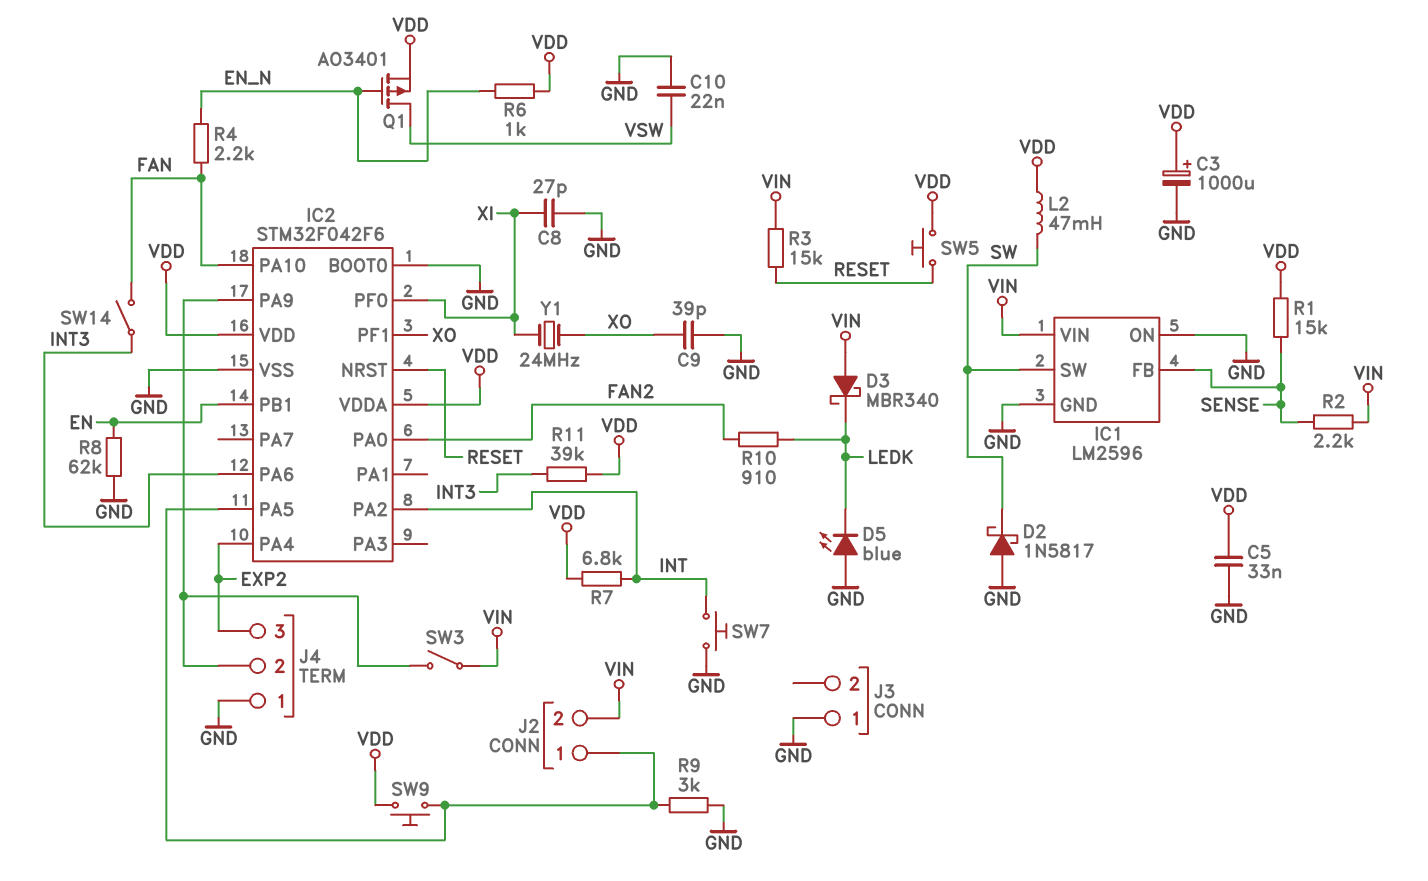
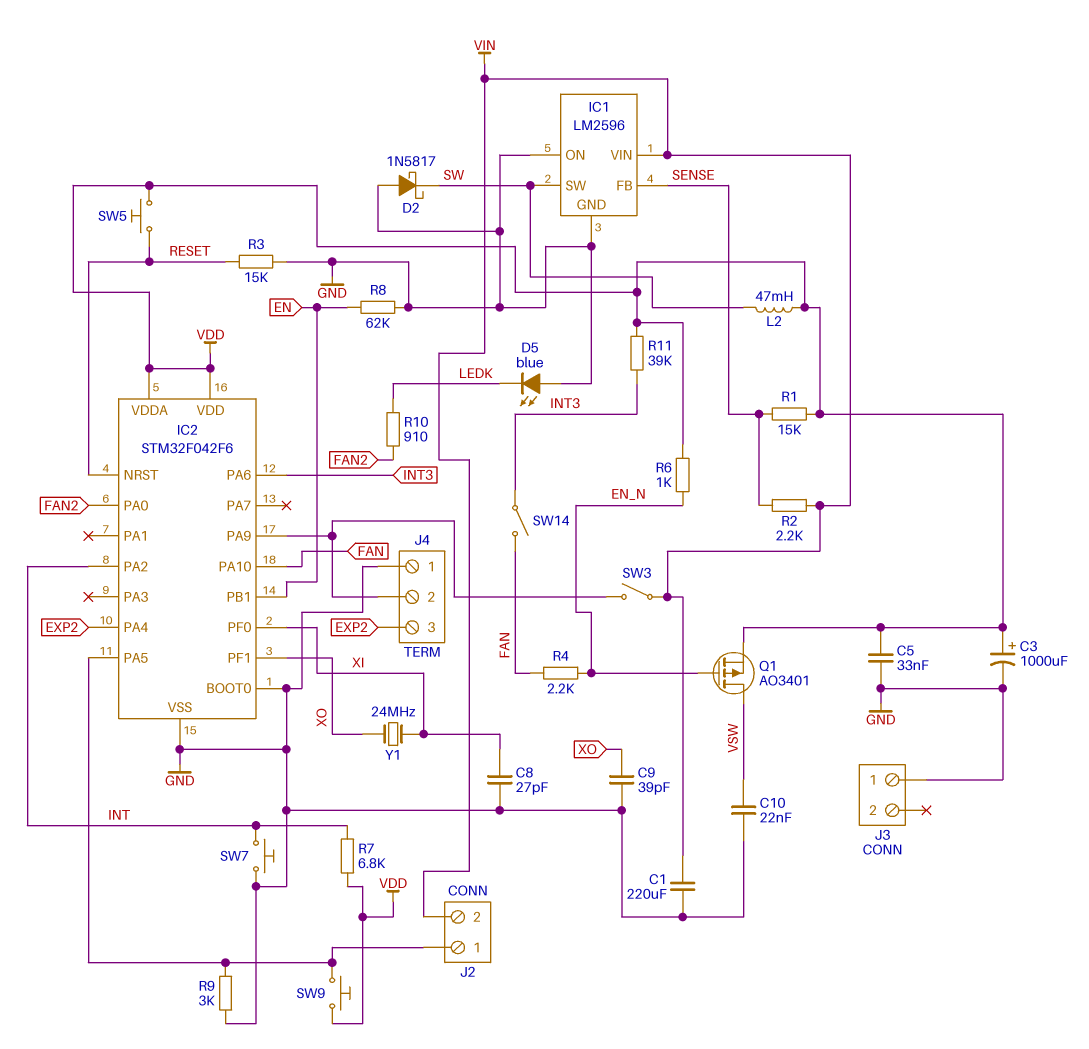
C1: none -> 220uF (GND, VIN)
D3: schottky MBR340 (A VIN, K LEDK) -> none
R3: 15k (RESET, VIN) -> 15k (GND, RESET)

